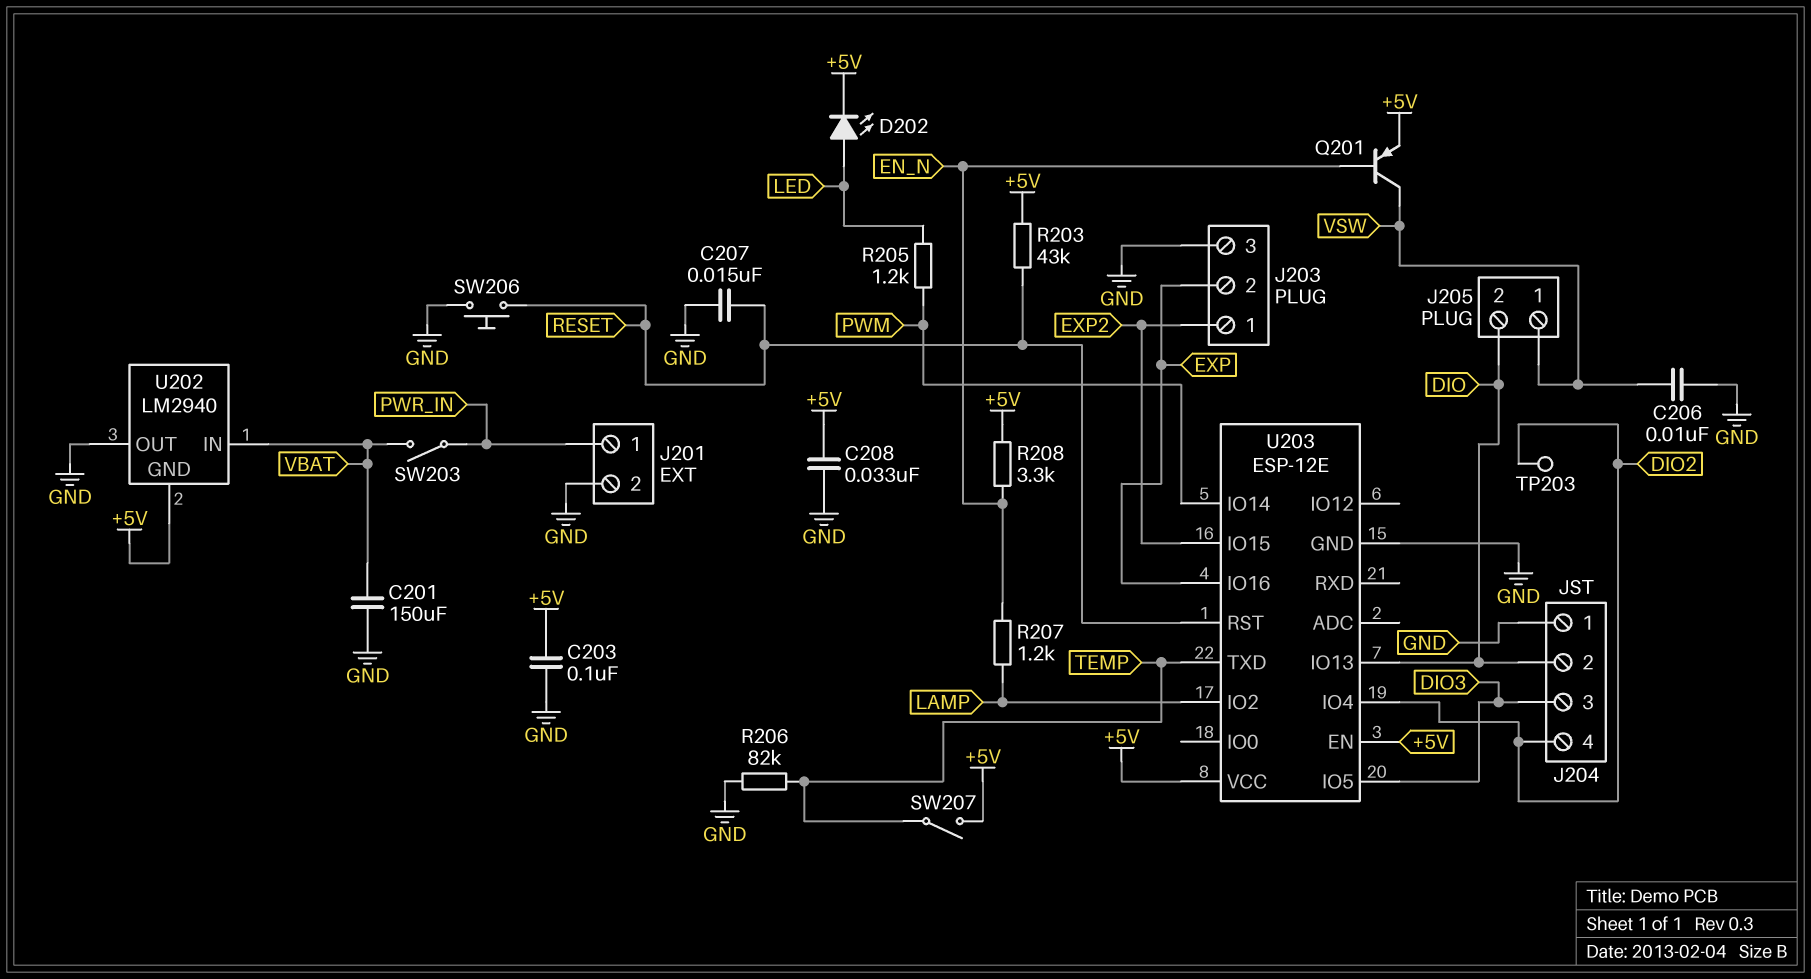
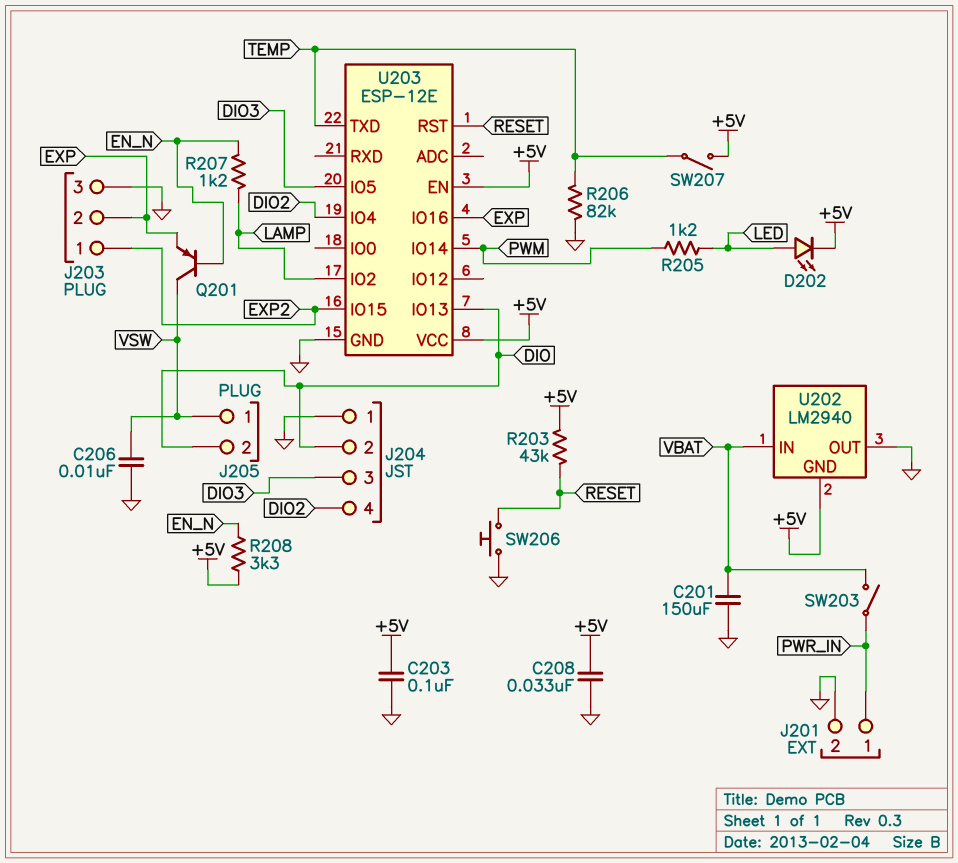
C207: 15nF (GND, RESET) -> none
Q201: PNP (B EN_N, C VSW, E +5V) -> PNP (B EN_N, C VSW, E EXP)
TP203: test point (DIO2) -> none

